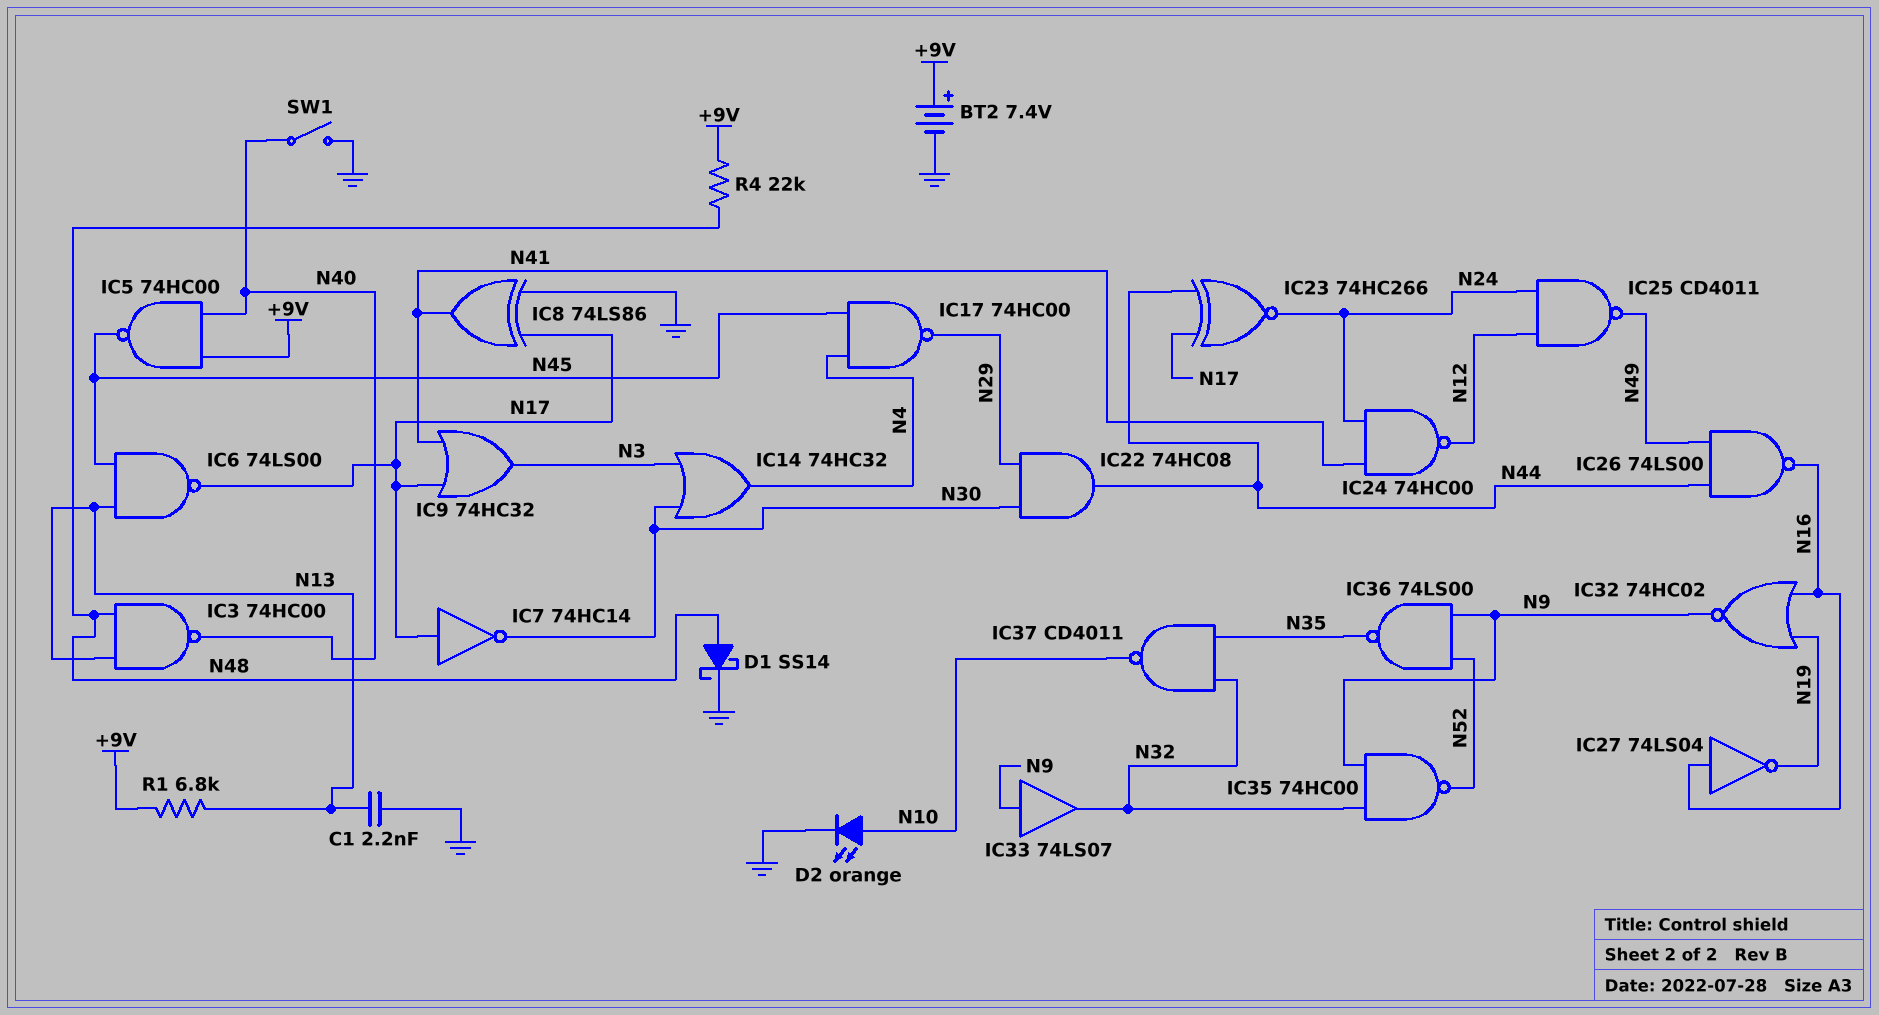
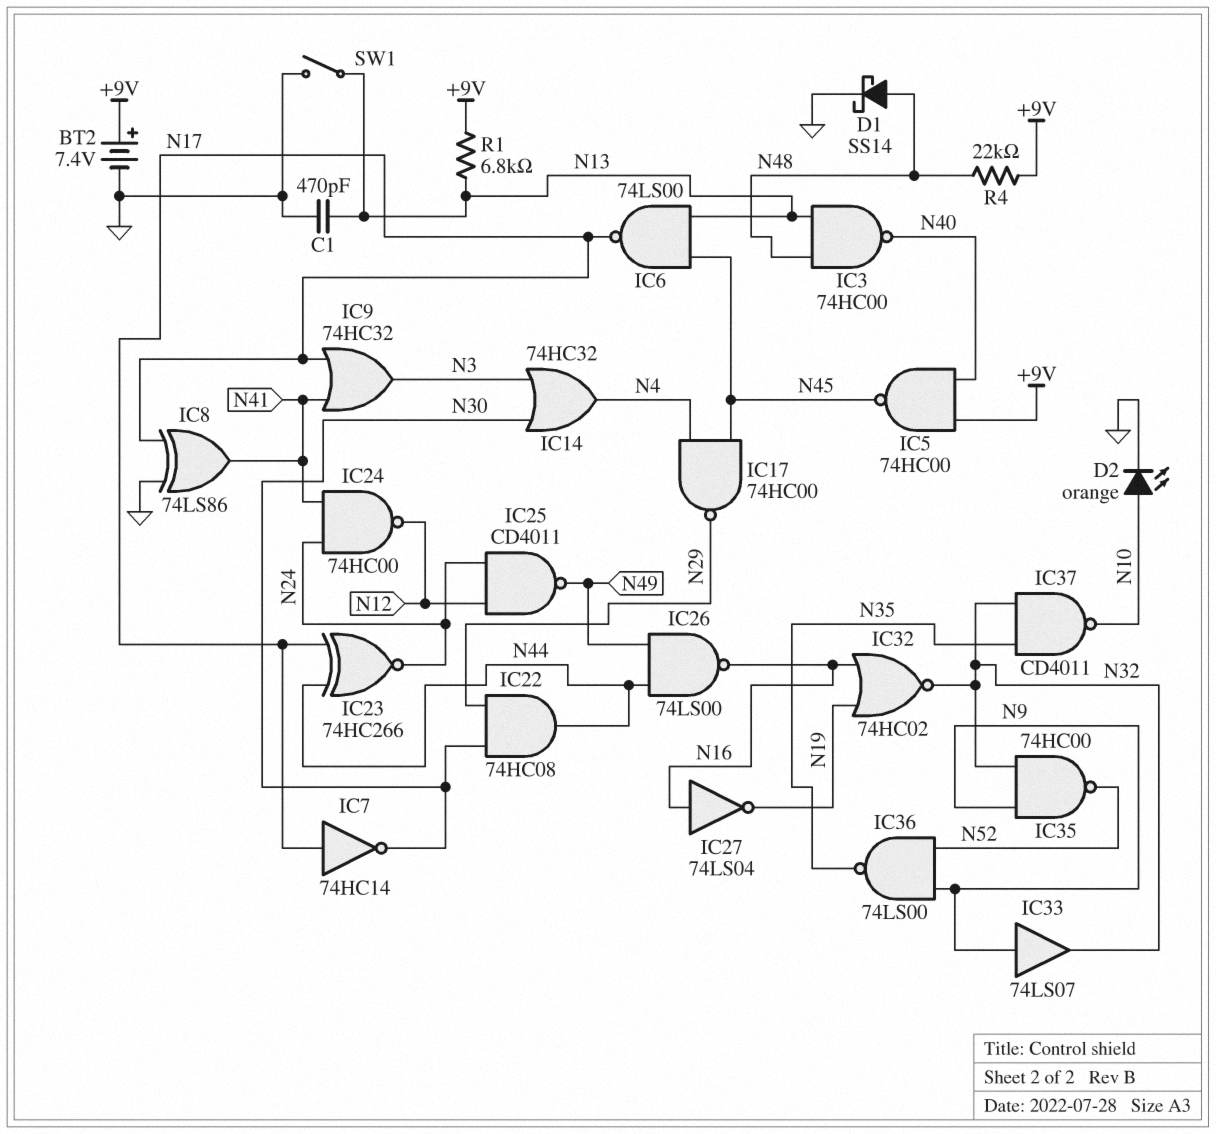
C1: 2.2nF (GND, N13) -> 470pF (GND, N13)
IC32: NOR 74HC02 (in N16, in N19, out N9) -> NOR 74HC02 (in N16, in N19, out N32)
SW1: switch (GND, N40) -> switch (GND, N13)

